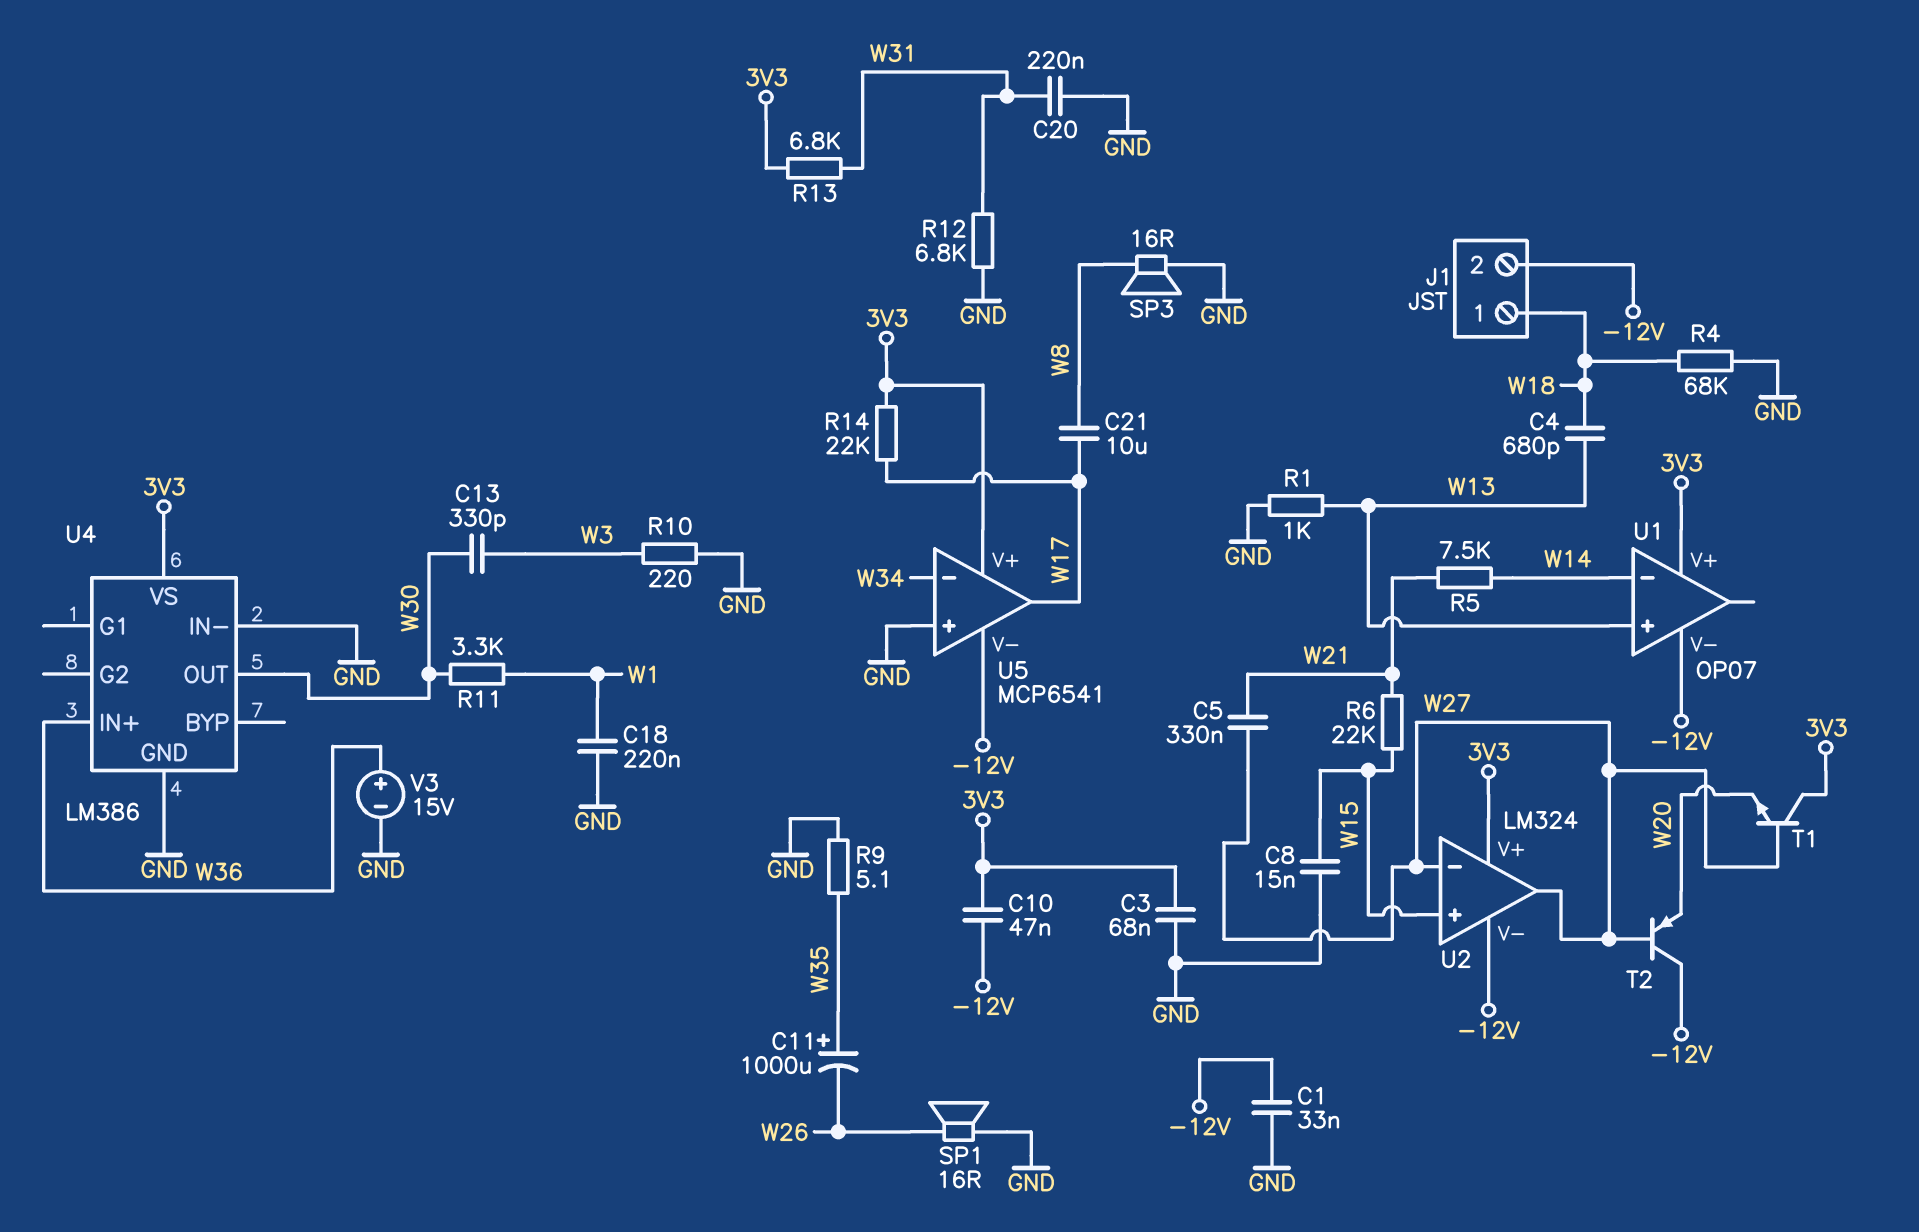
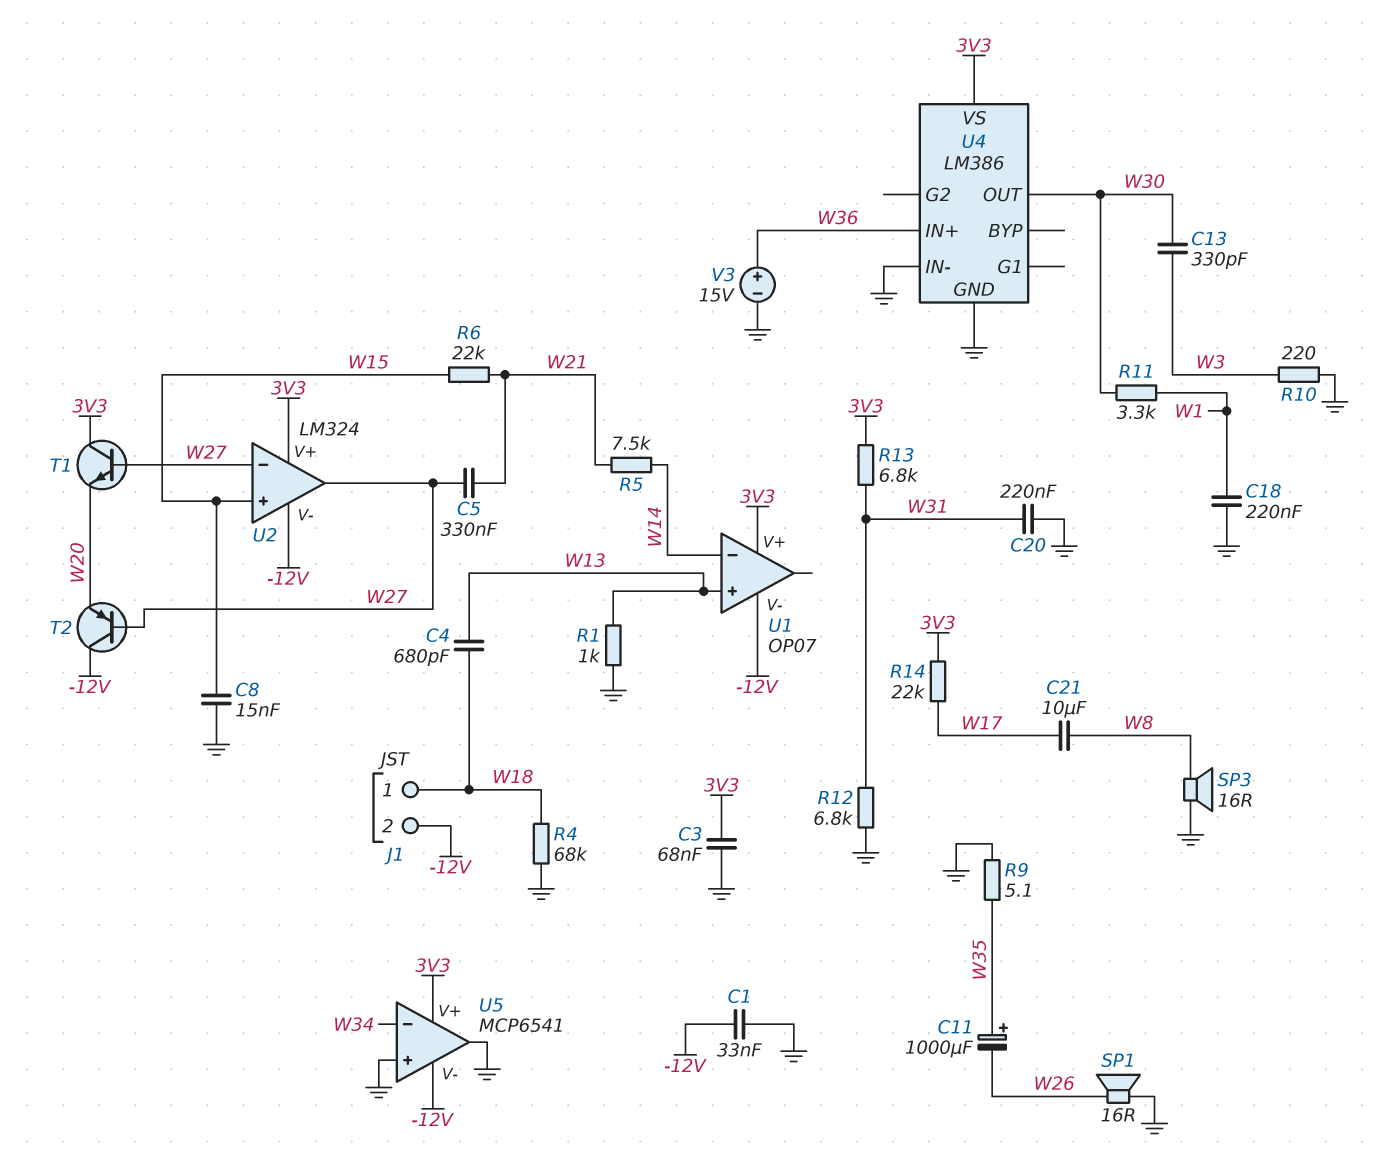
C10: 47nF (-12V, 3V3) -> none
U5 pin out: W17 -> GND

